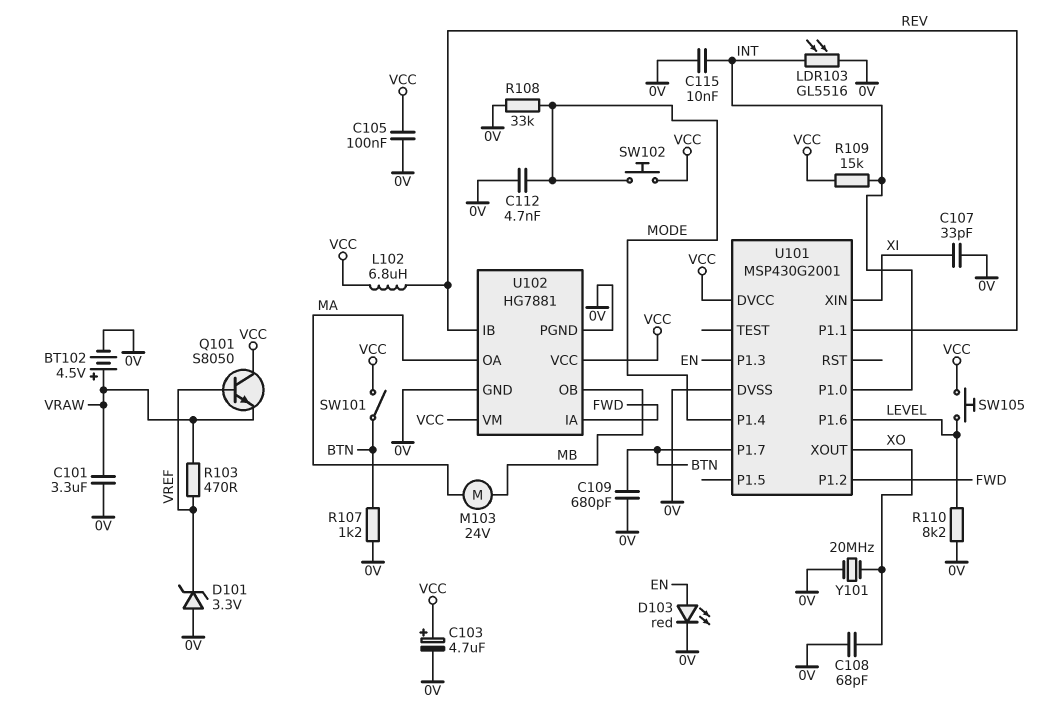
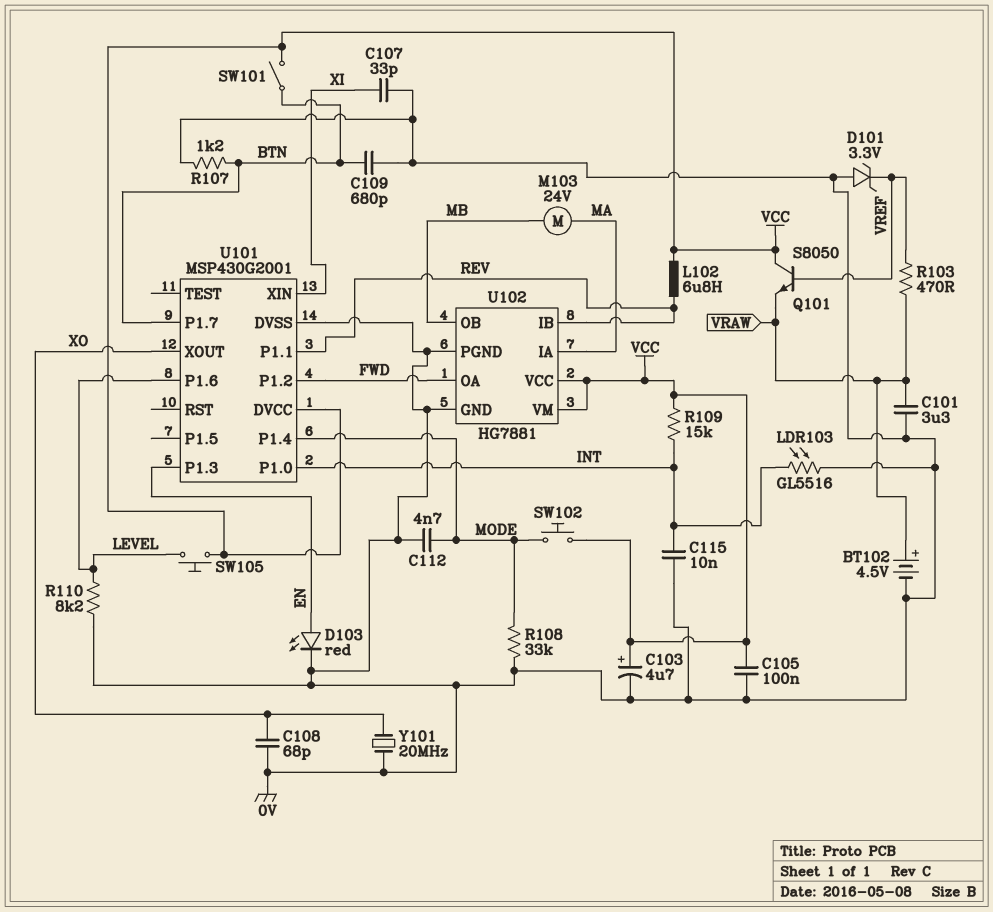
U102 pin IA: FWD -> MA
U102 pin OA: MA -> FWD

